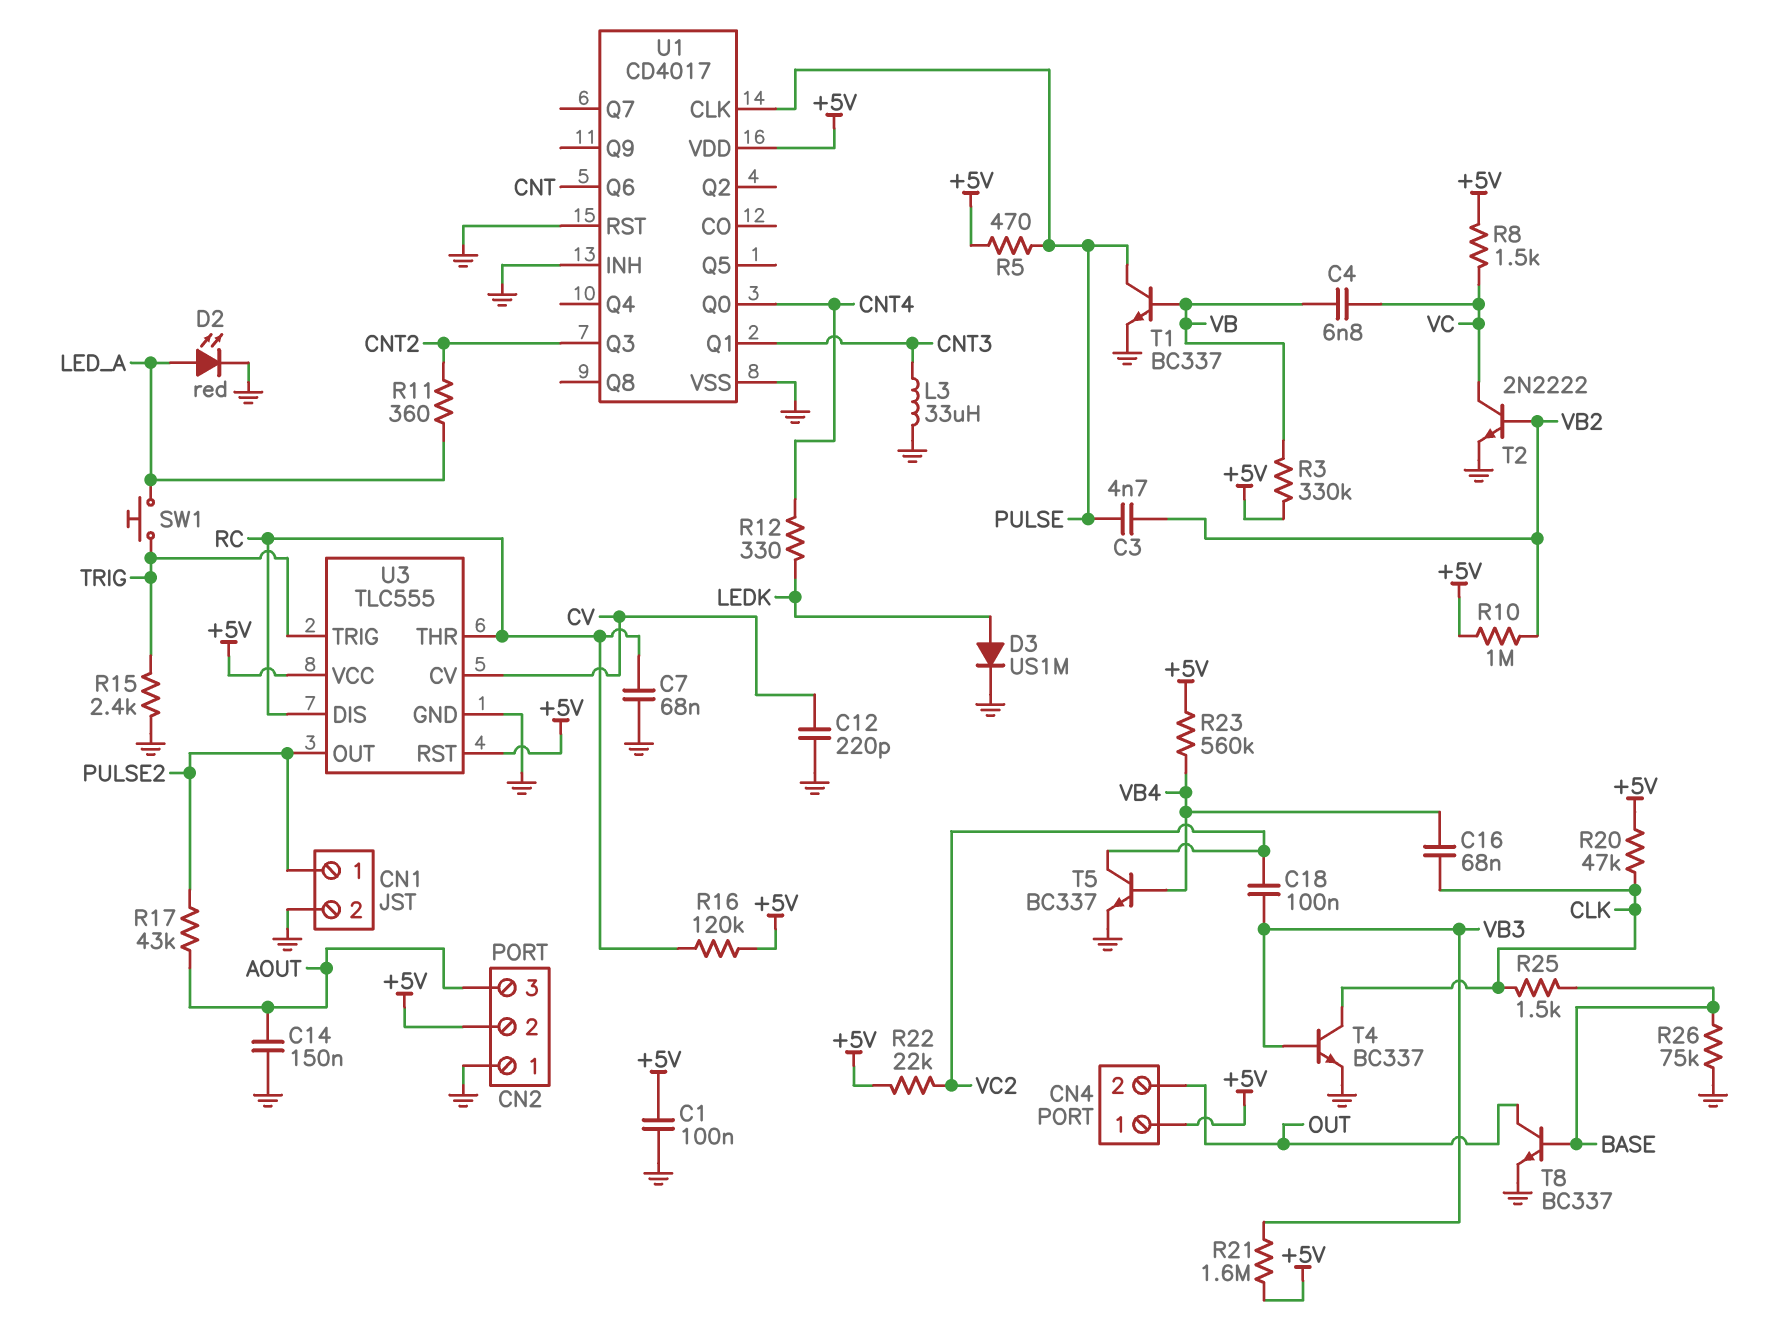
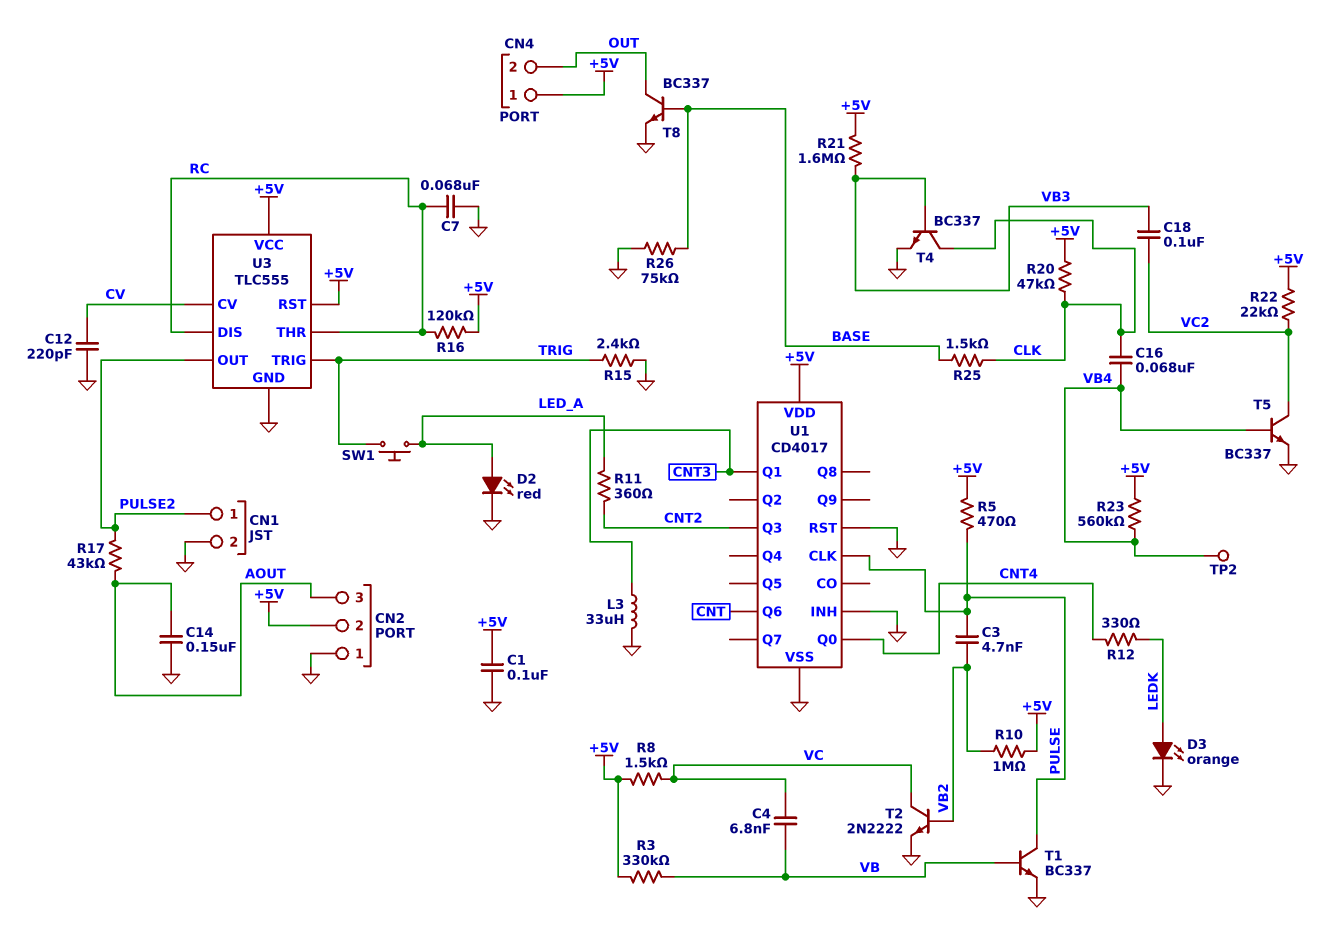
D3: diode US1M (A LEDK, K GND) -> LED orange (A LEDK, K GND)
TP2: none -> test point (VB4)

